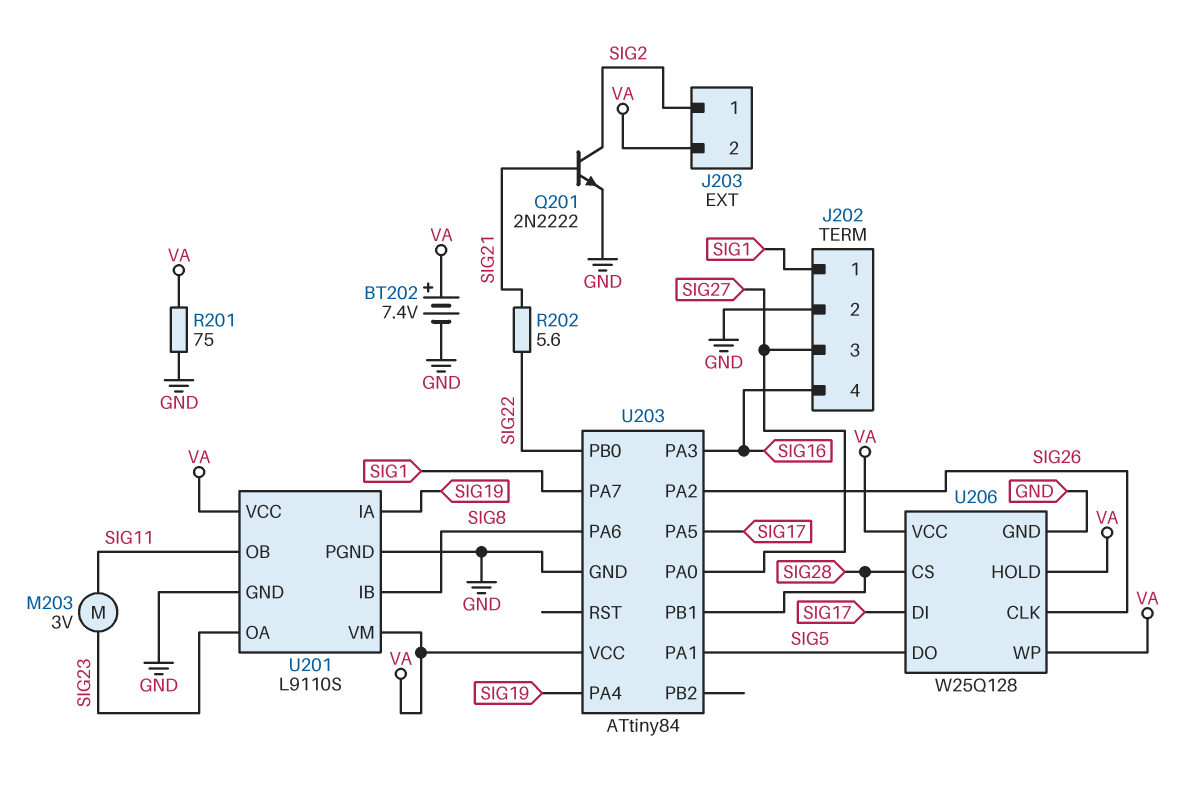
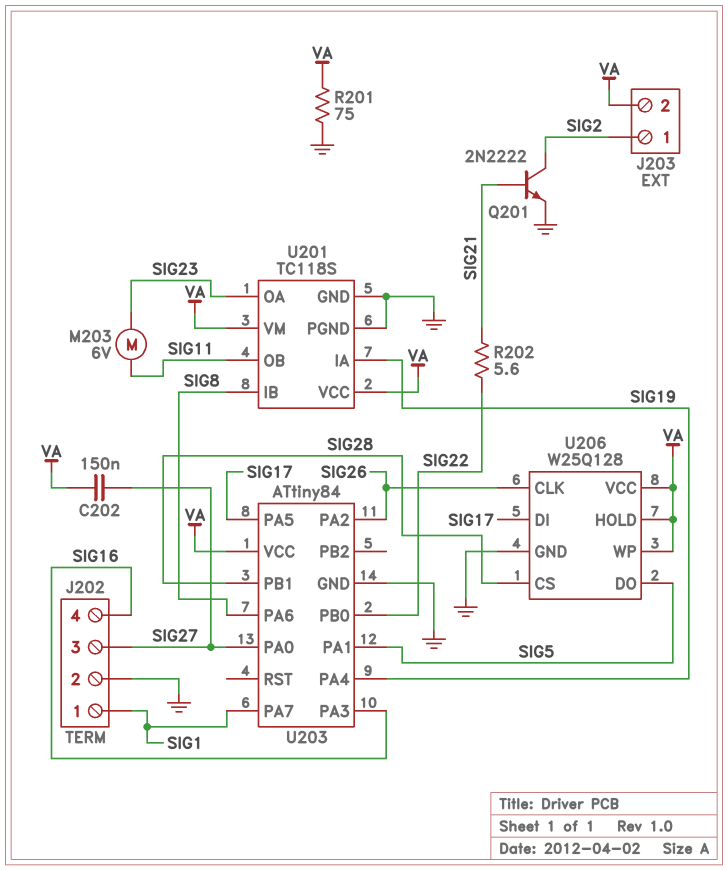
BT202: 7.4V (plus VA, minus GND) -> none
C202: none -> 150nF (SIG27, VA)
M203: motor 3V (SIG11, SIG23) -> motor 6V (SIG11, SIG23)
U201: L9110S -> TC118S

